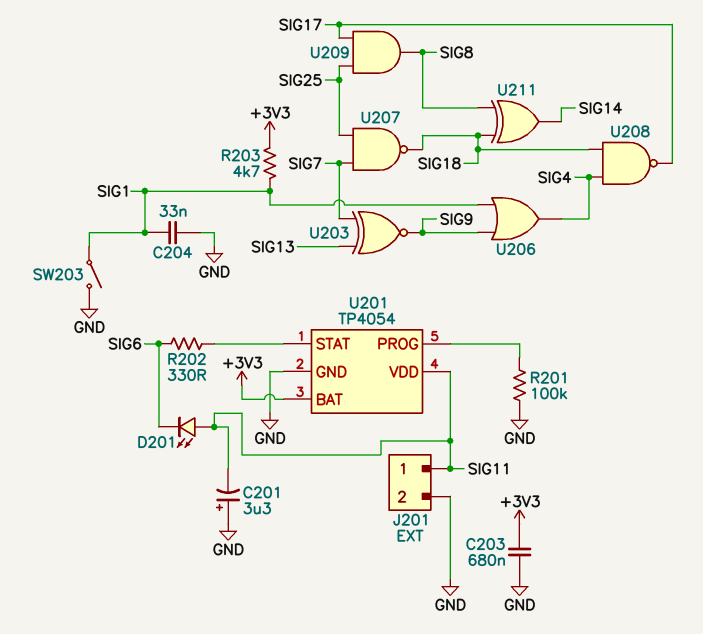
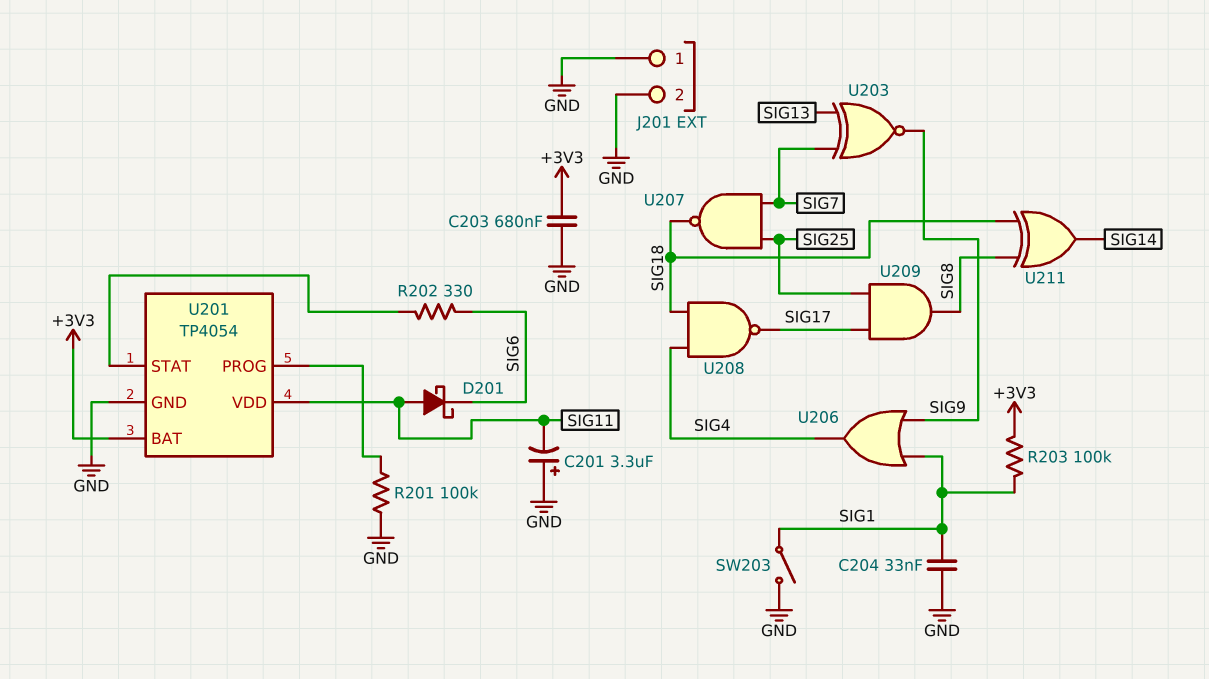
D201: LED (A SIG11, K SIG6) -> schottky (A SIG11, K SIG6)
J201 pin 1: SIG11 -> GND
R203: 4.7k (+3V3, SIG1) -> 100k (+3V3, SIG1)

